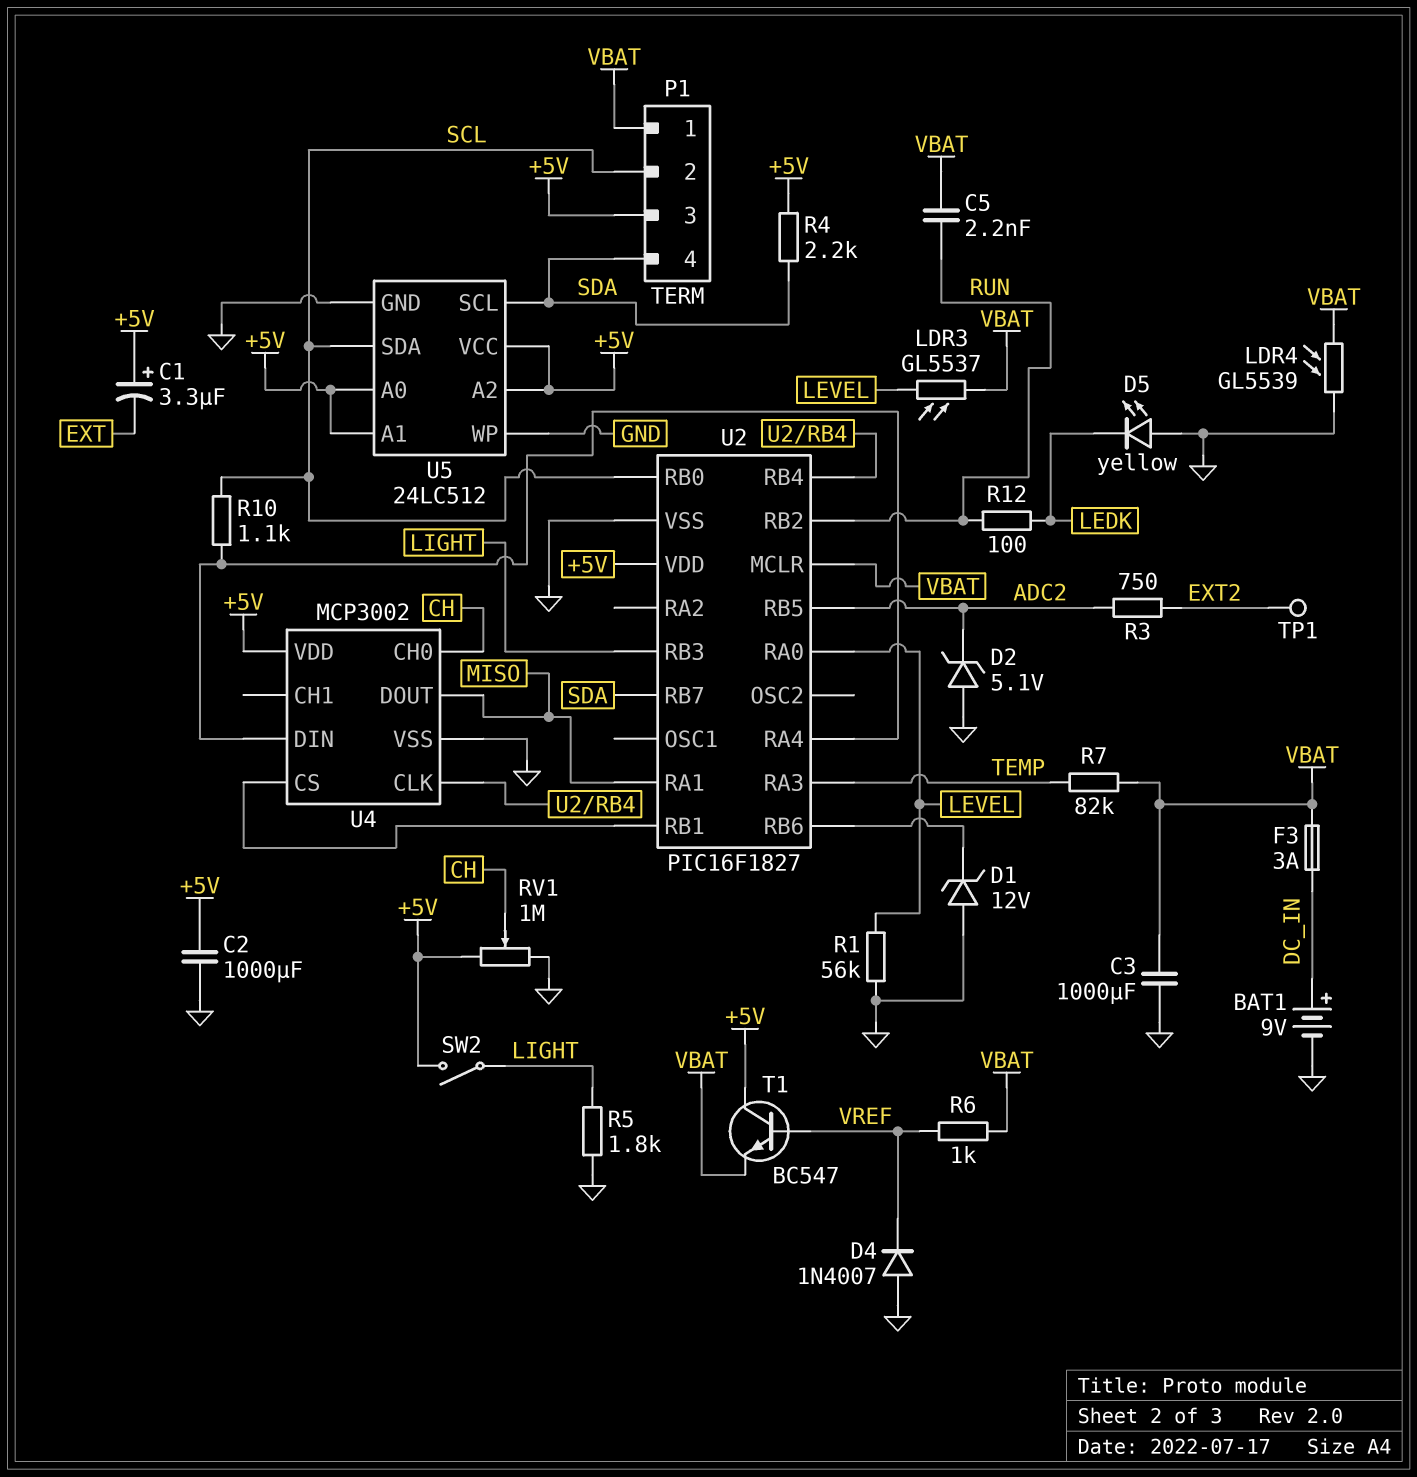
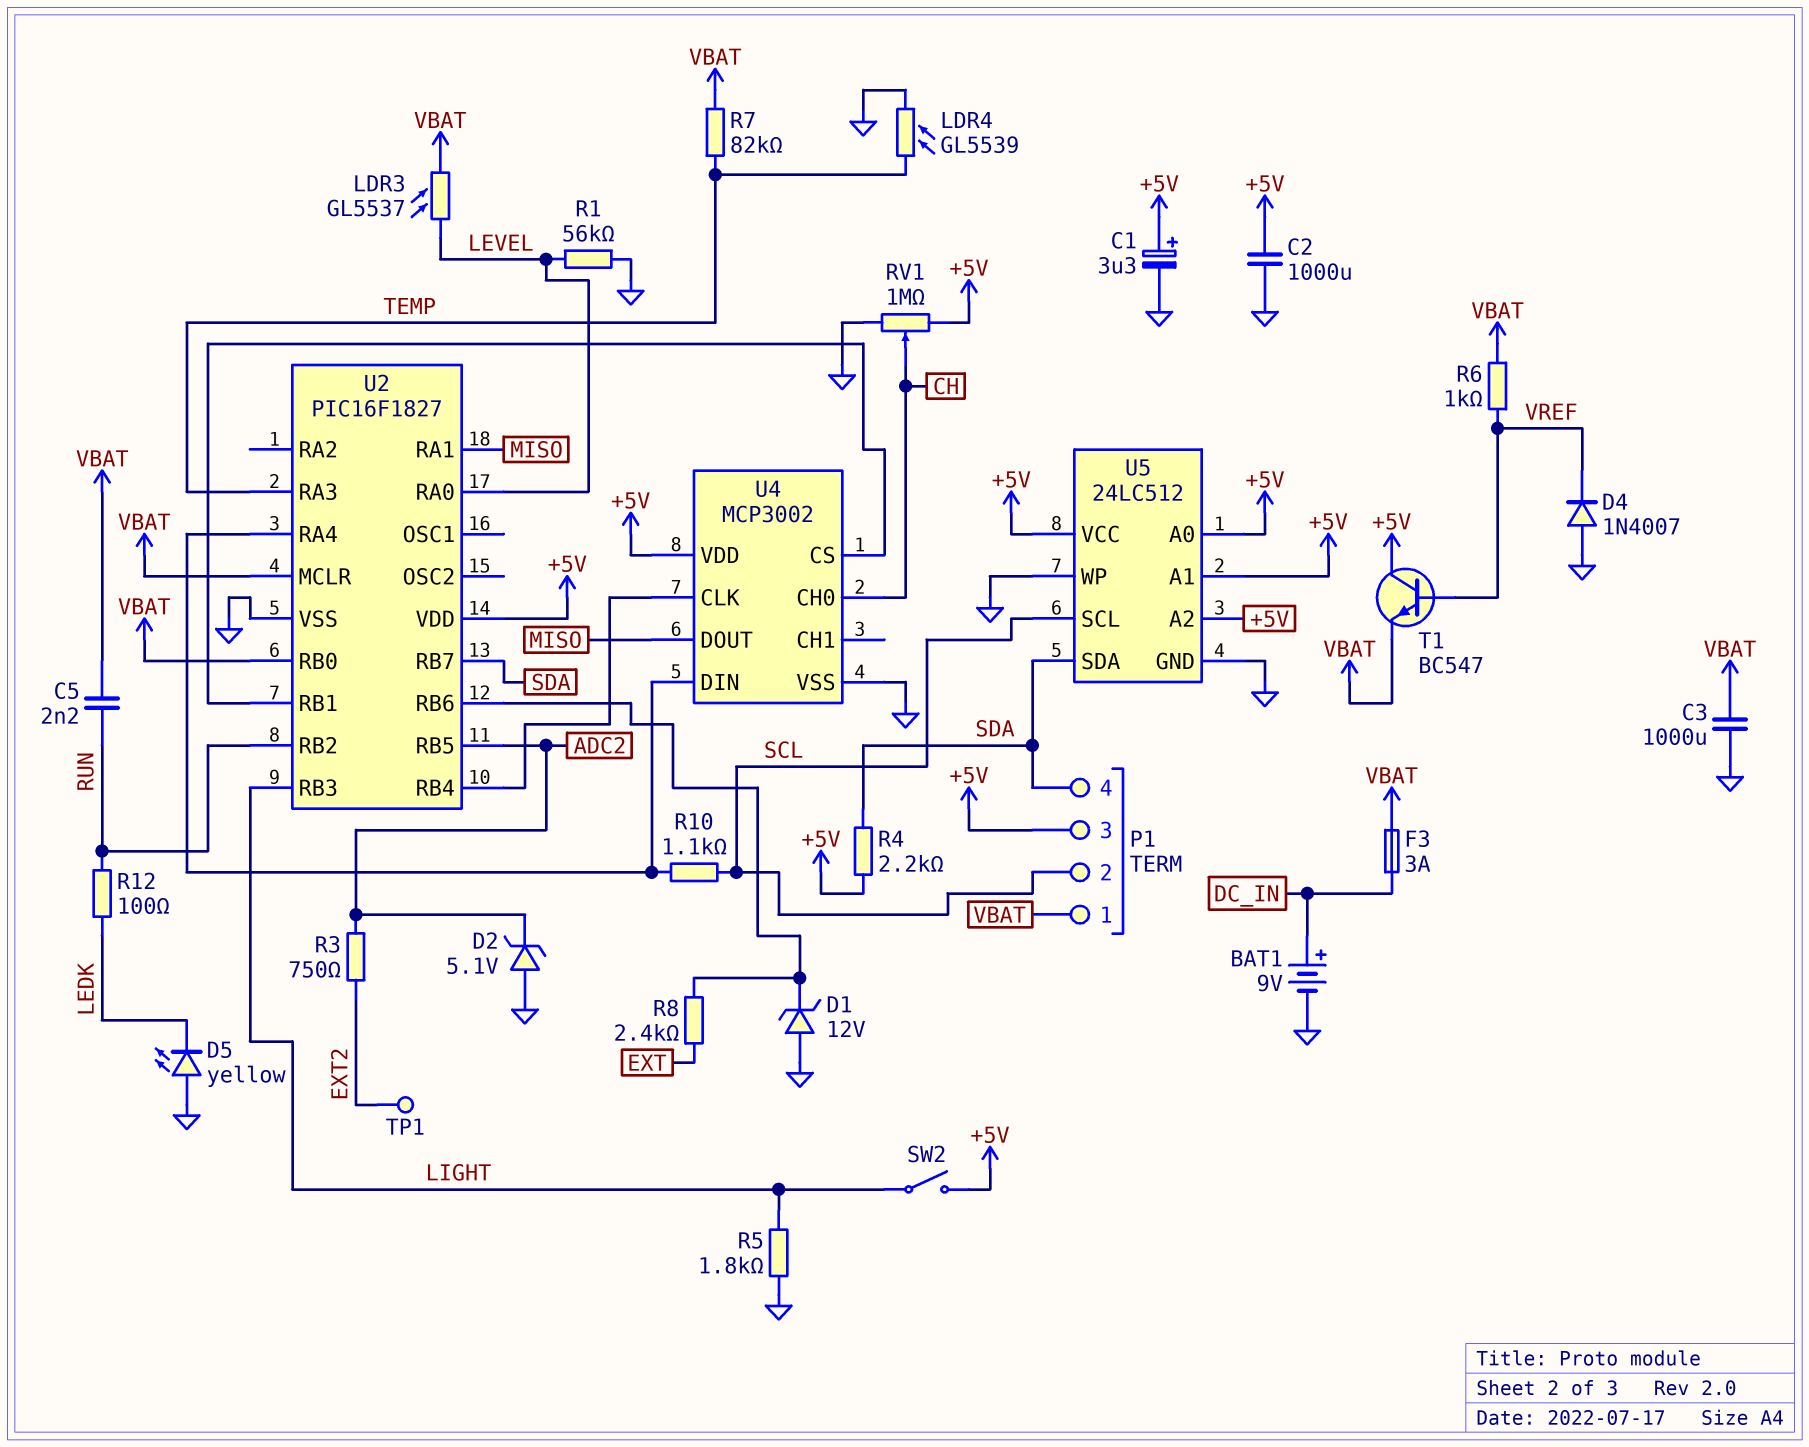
C1: 3.3uF (plus +5V, minus EXT) -> 3.3uF (plus +5V, minus GND)
LDR4: GL5539 (GND, VBAT) -> GL5539 (GND, TEMP)
R8: none -> 2.4k (EXT, U2/RB6)
U2 pin RB0: SCL -> VBAT
U5 pin SCL: SDA -> SCL
U5 pin SDA: SCL -> SDA

